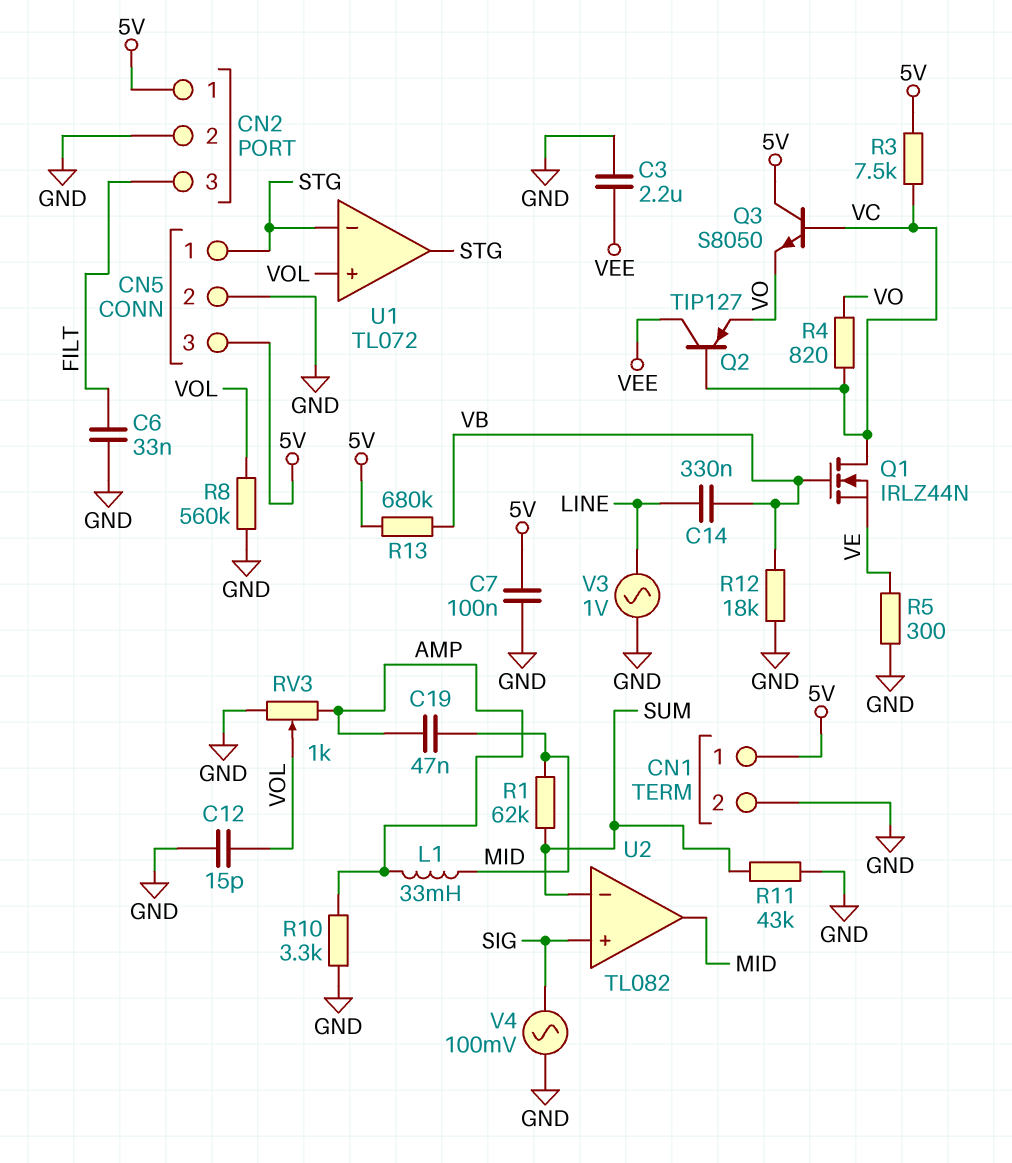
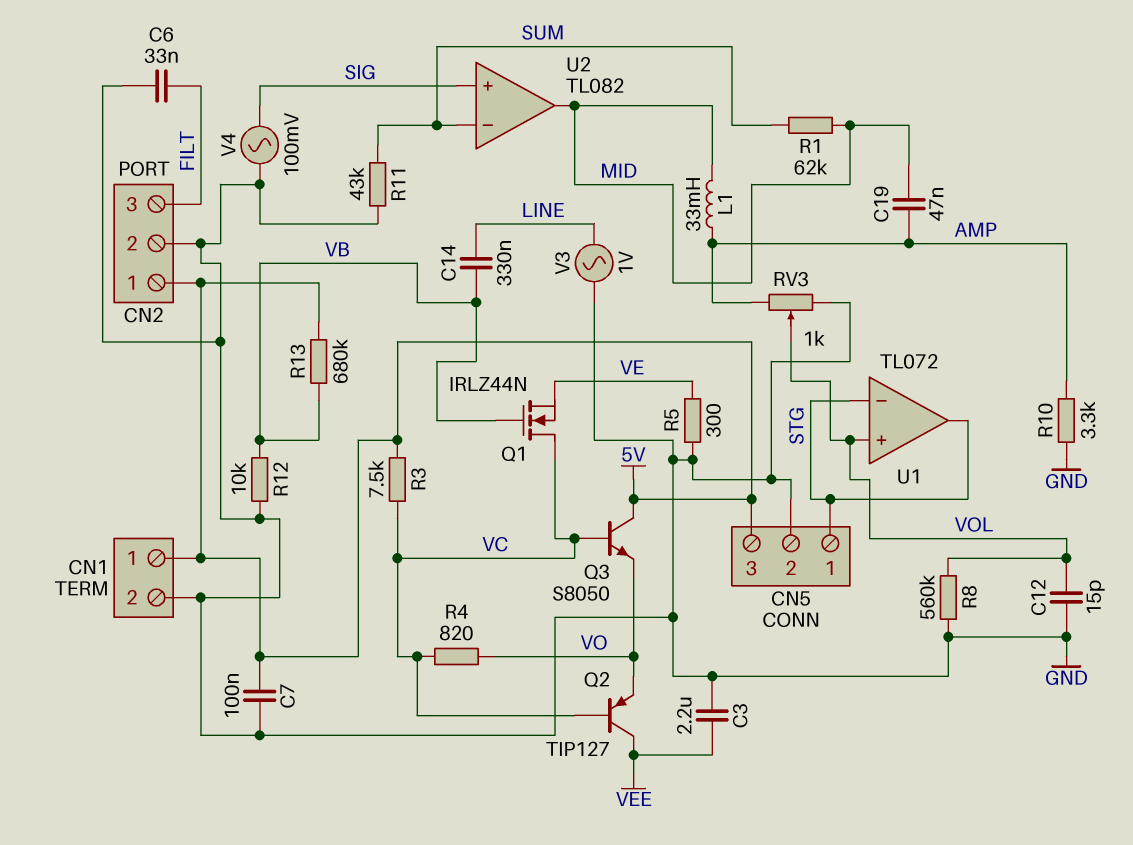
R12: 18k (GND, VB) -> 10k (GND, VB)

